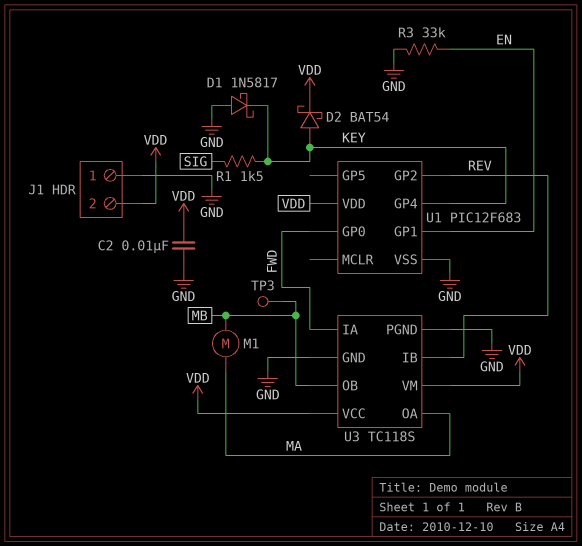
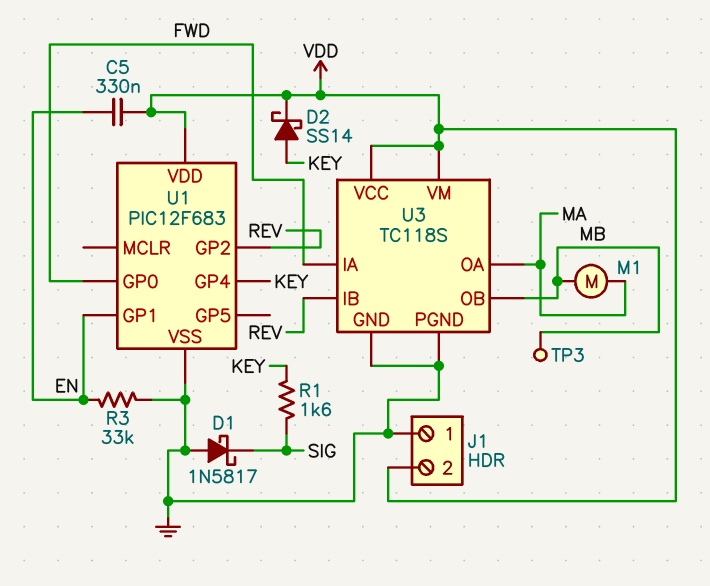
C2: 10nF (GND, VDD) -> none
C5: none -> 330nF (EN, VDD)
D1: schottky 1N5817 (A GND, K KEY) -> schottky 1N5817 (A GND, K SIG)
D2: schottky BAT54 (A KEY, K VDD) -> schottky SS14 (A KEY, K VDD)
R1: 1.5k (KEY, SIG) -> 1.6k (KEY, SIG)

